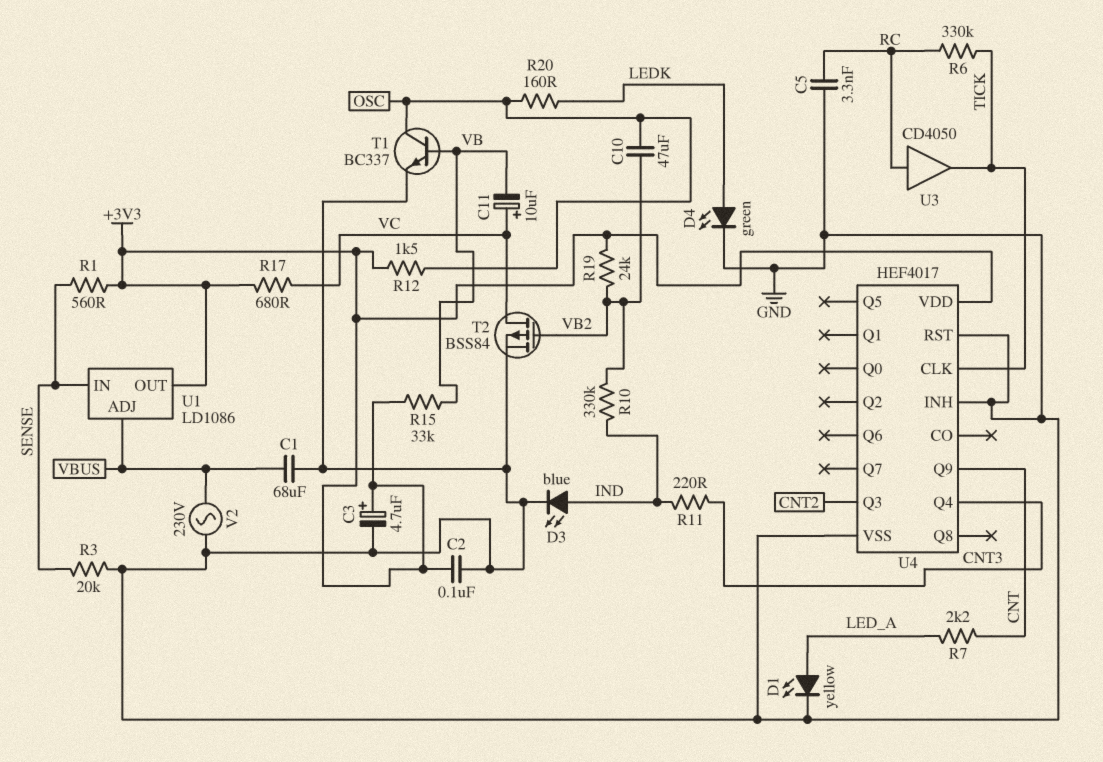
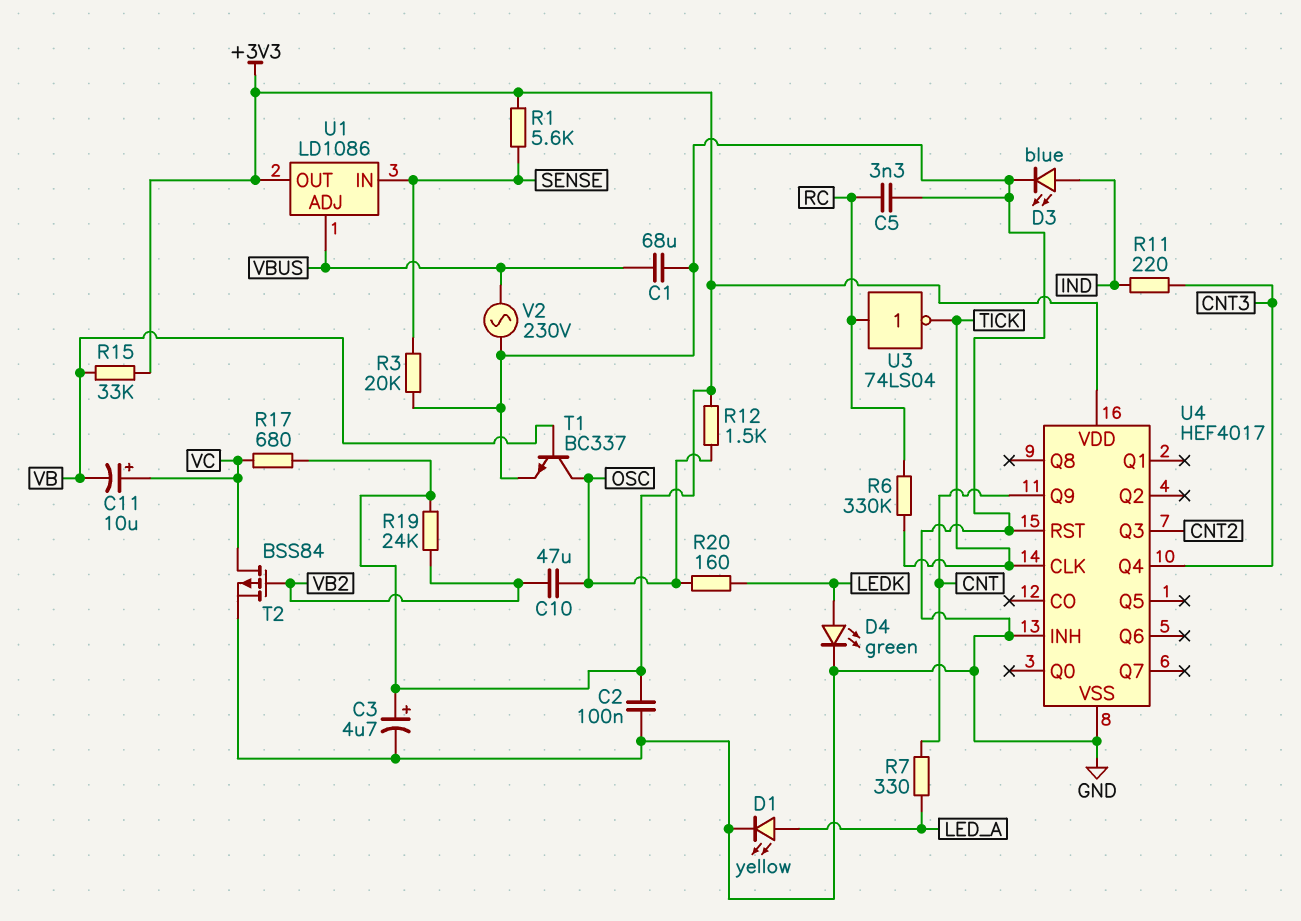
R1: 560 (+3V3, SENSE) -> 5.6k (+3V3, SENSE)
R7: 2.2k (CNT, LED_A) -> 330 (CNT, LED_A)
R10: 330k (IND, VB2) -> none
U3: buffer CD4050 (in RC, out TICK) -> NOT 74LS04 (in RC, out TICK)

